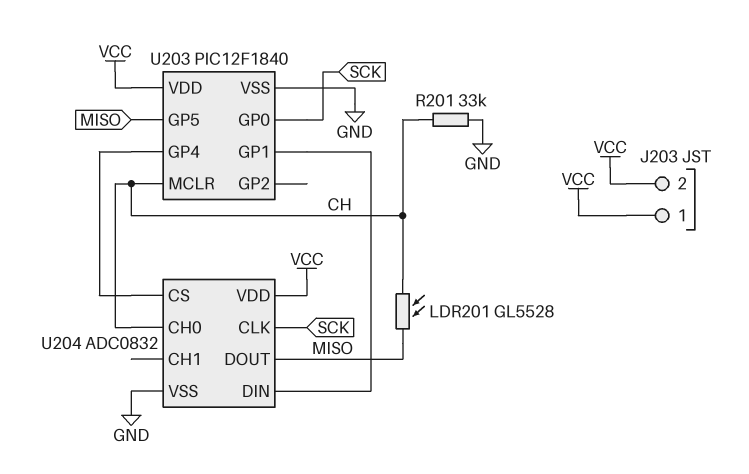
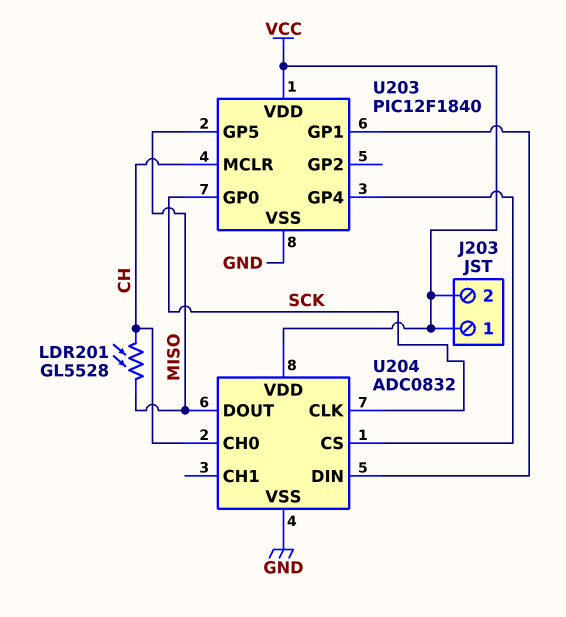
R201: 33k (CH, GND) -> none

